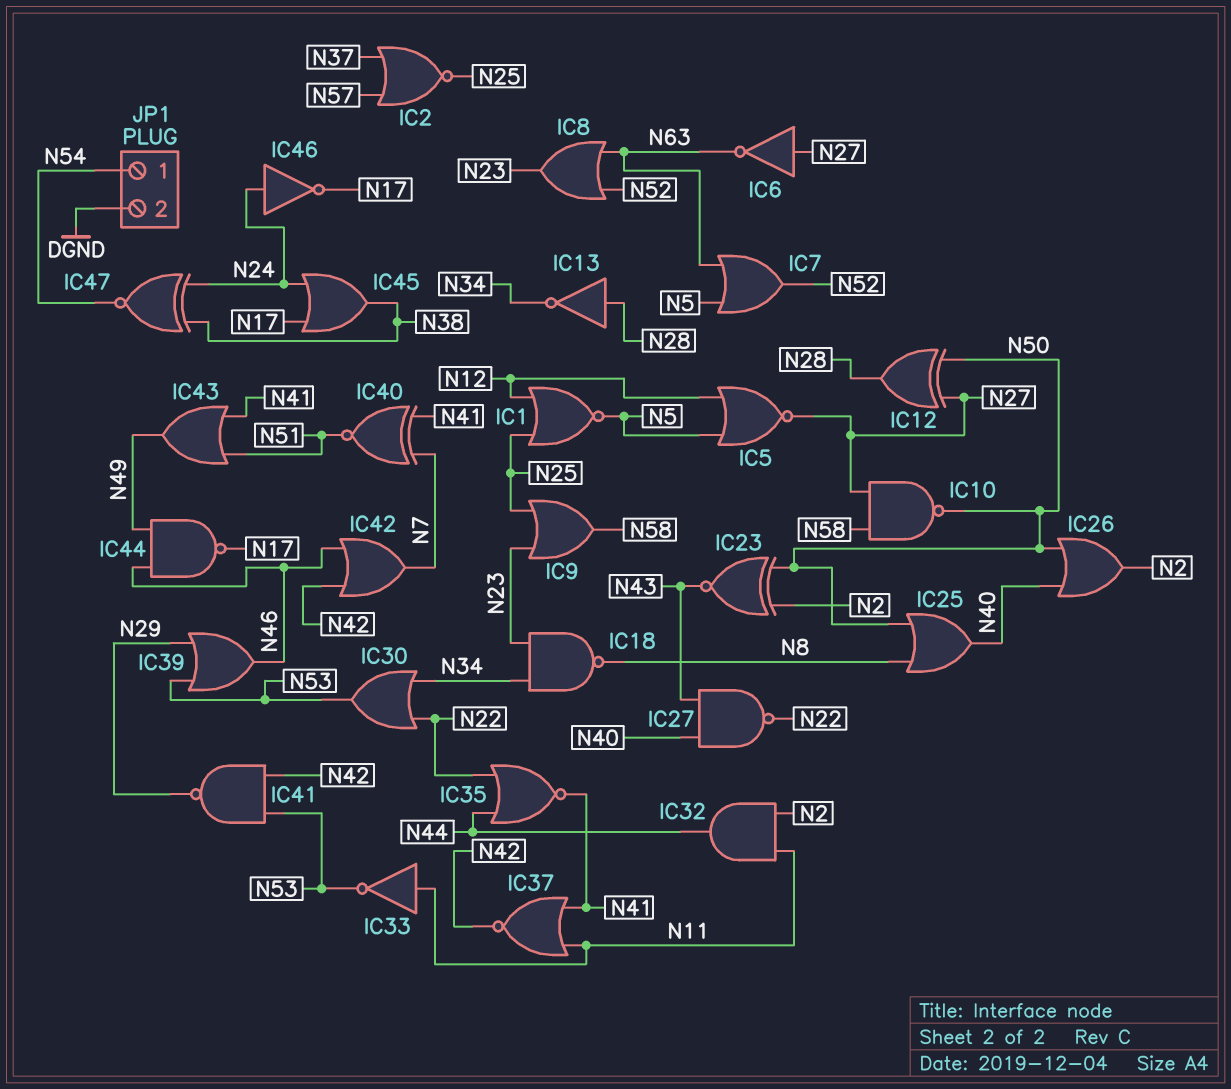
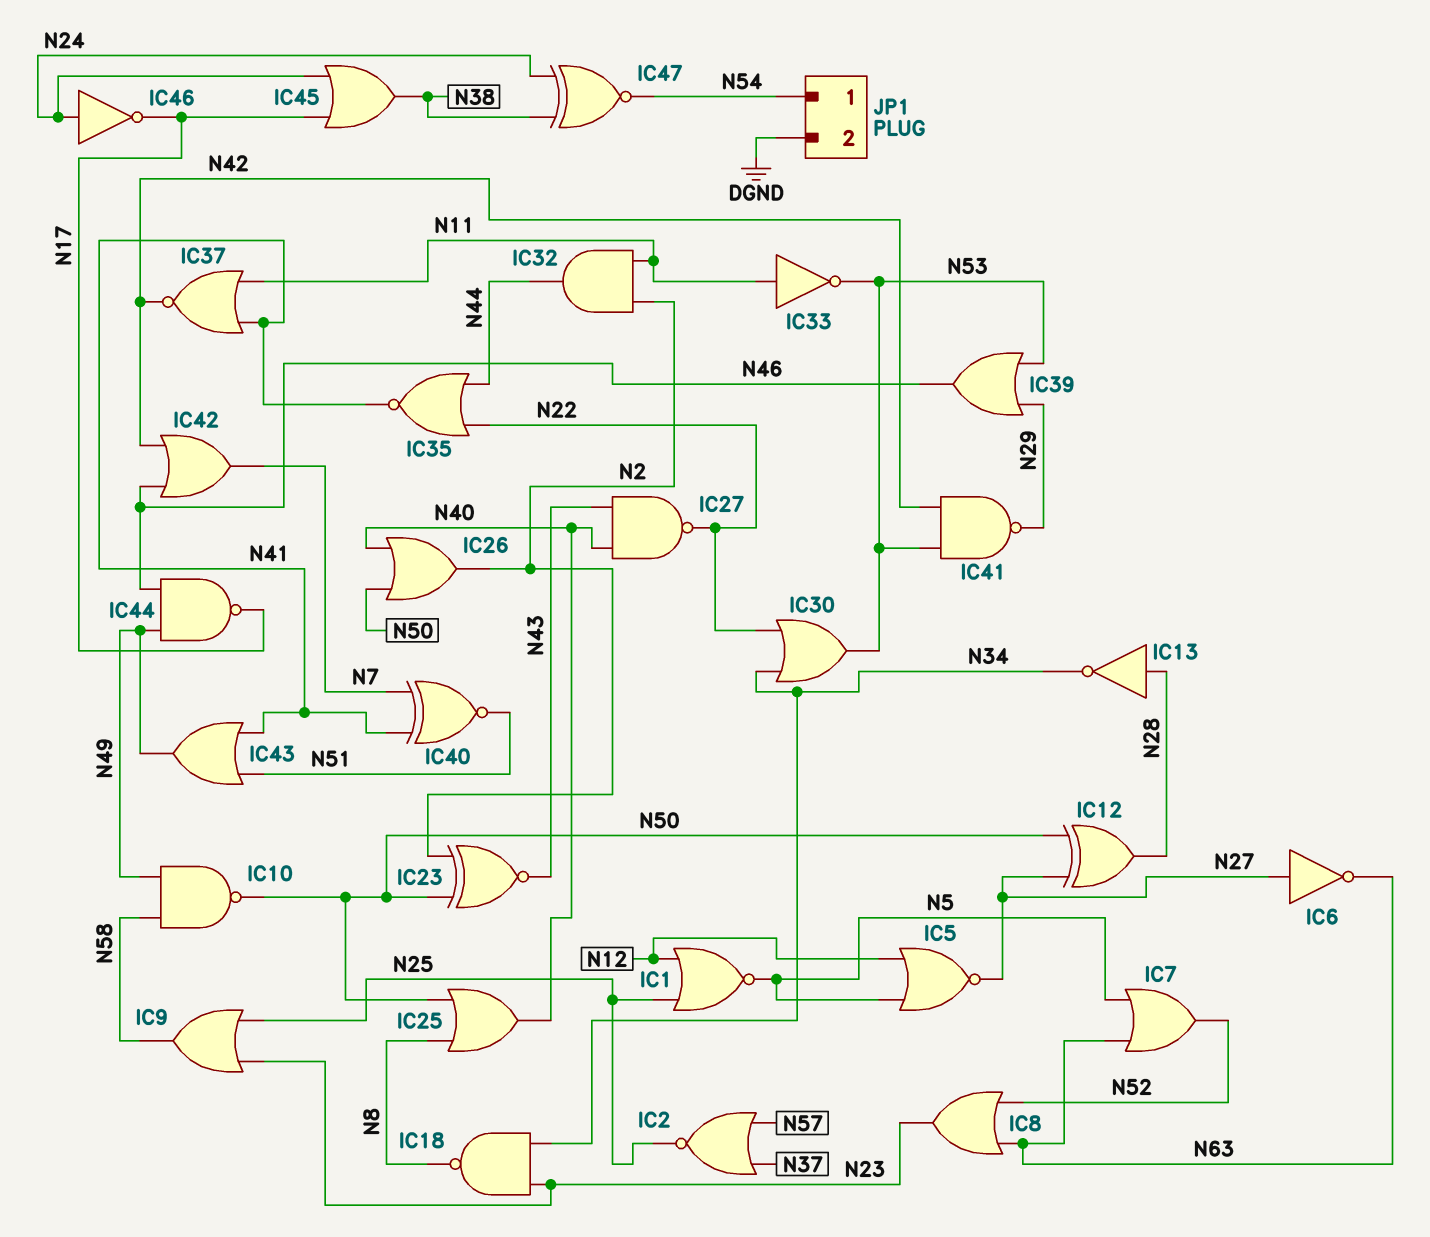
IC10: NAND (in N27, in N58, out N50) -> NAND (in N49, in N58, out N50)

